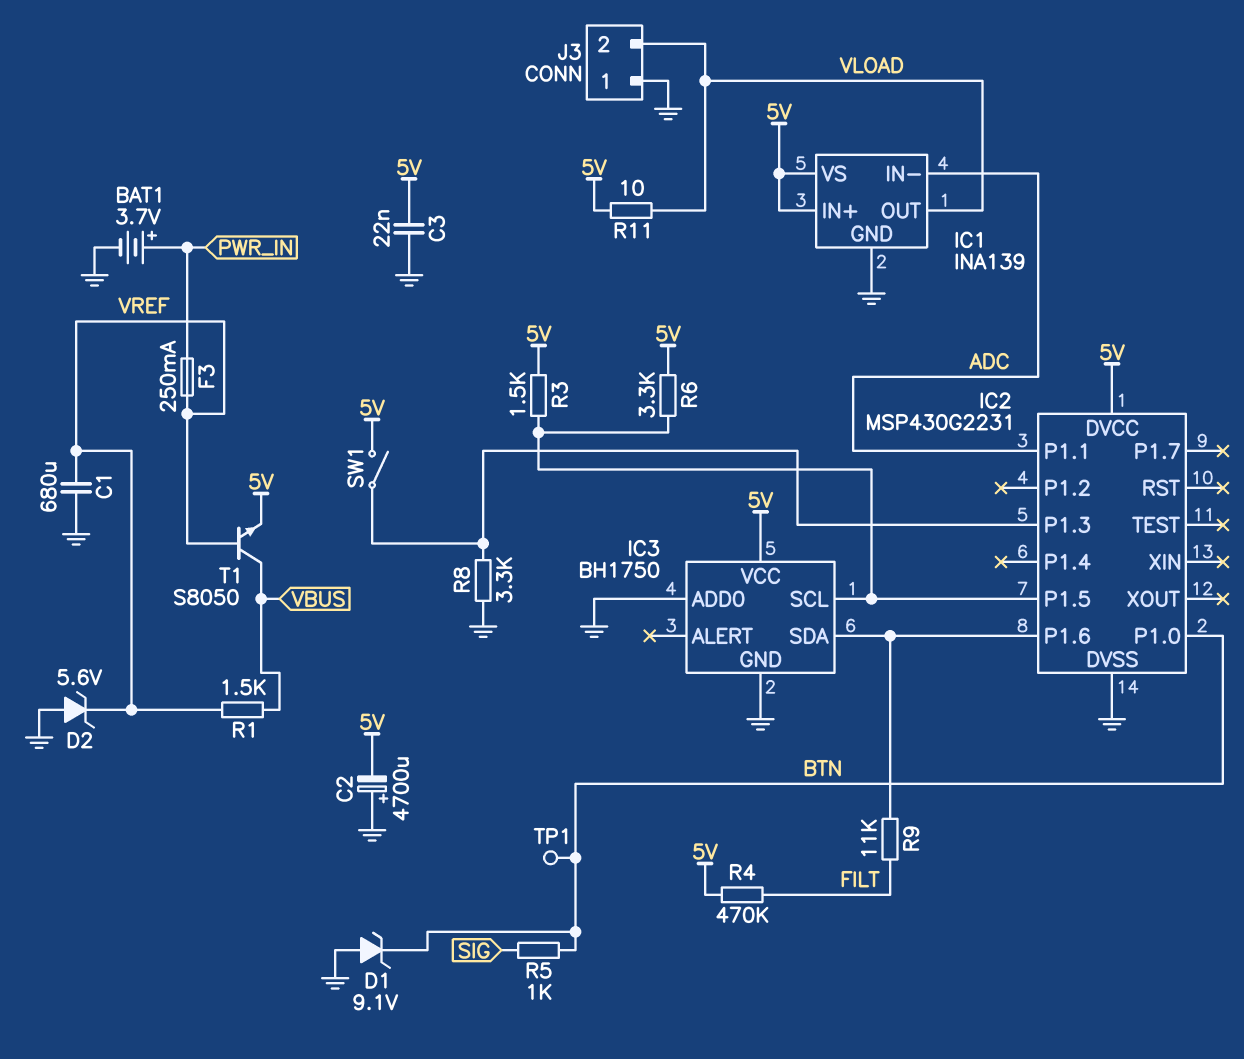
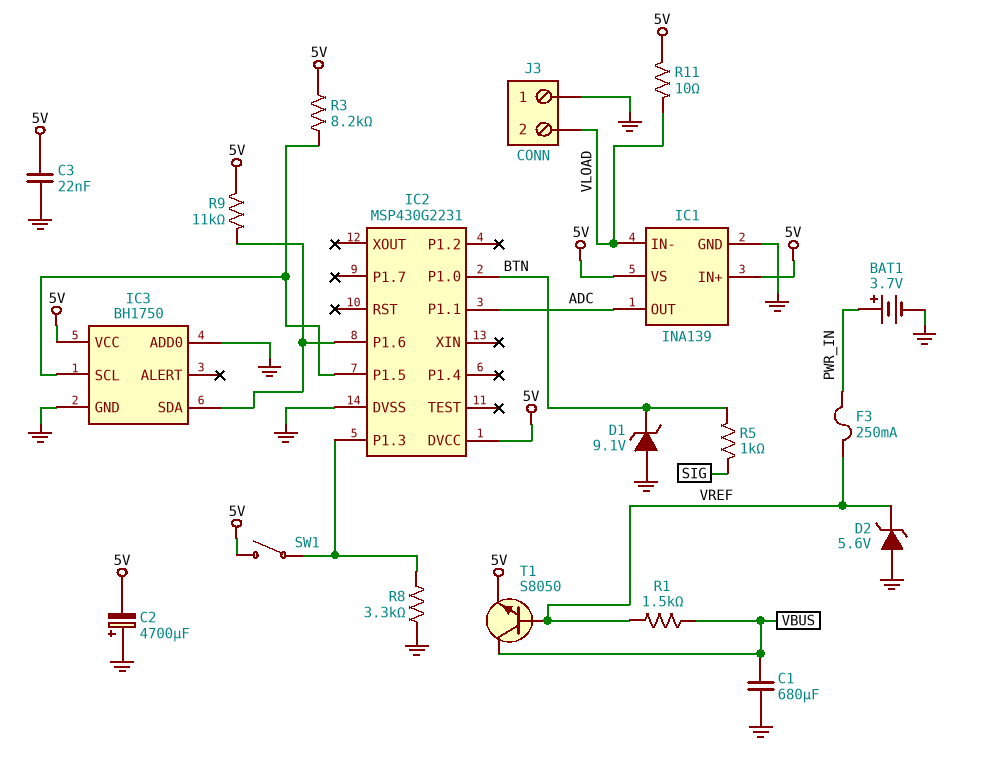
C1: 680uF (GND, VREF) -> 680uF (GND, VBUS)
IC1 pin IN-: ADC -> VLOAD
IC1 pin OUT: VLOAD -> ADC
R3: 1.5k (5V, IC2/P1.5) -> 8.2k (5V, IC2/P1.5)
R4: 470k (5V, FILT) -> none
R6: 3.3k (5V, IC2/P1.5) -> none
R9: 11k (FILT, IC2/P1.6) -> 11k (5V, IC2/P1.6)
TP1: test point (BTN) -> none

